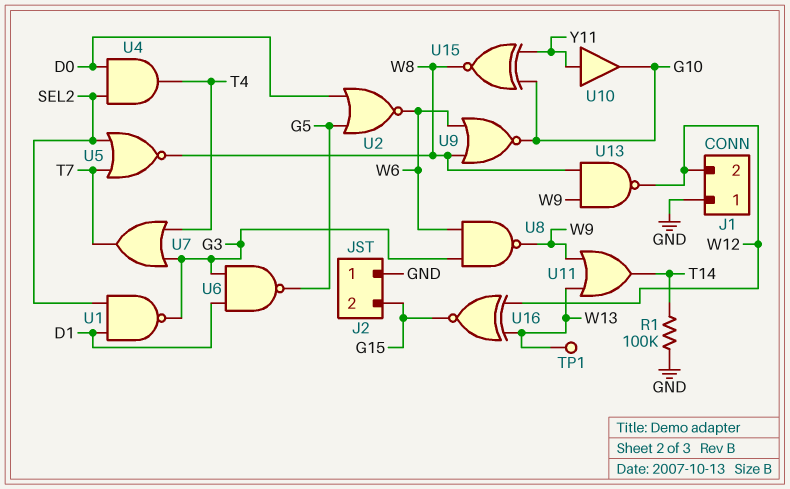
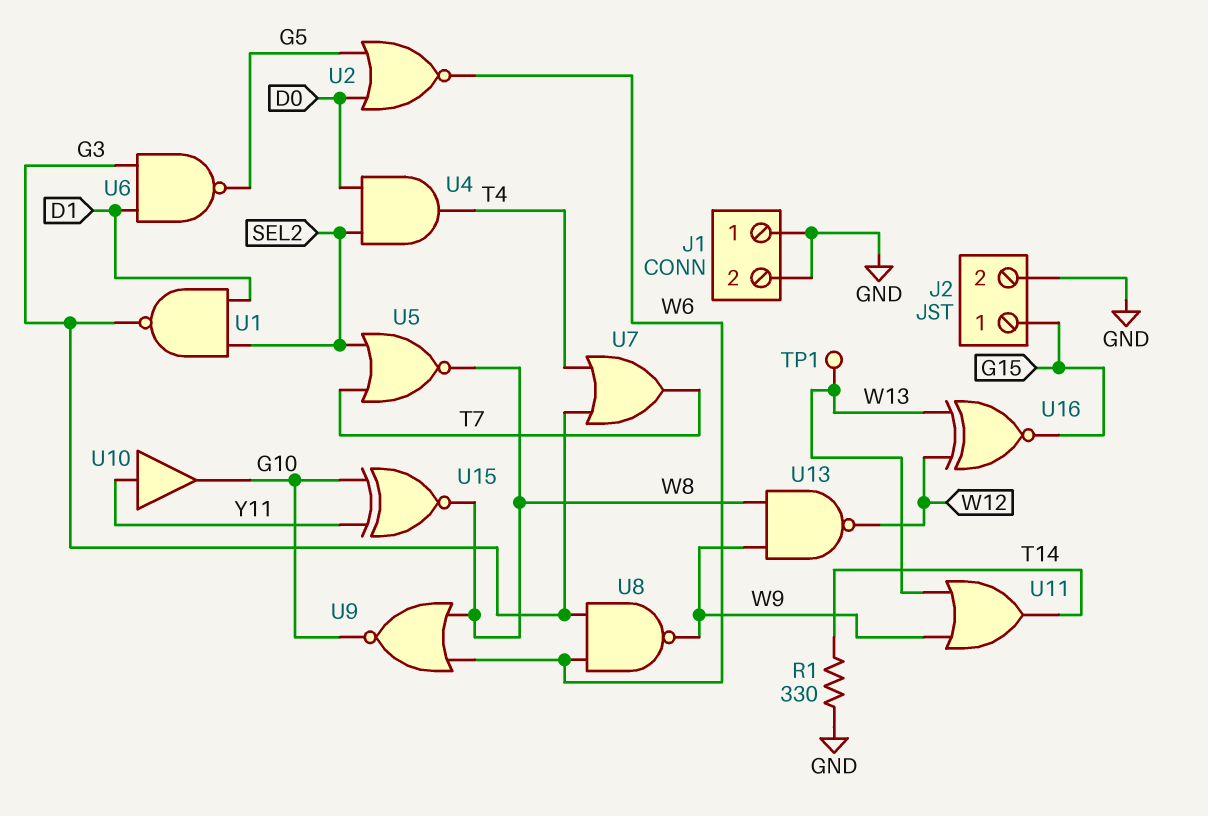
J1 pin 2: W12 -> GND
J2 pin 1: GND -> G15
J2 pin 2: G15 -> GND
R1: 100k (GND, T14) -> 330 (GND, T14)

